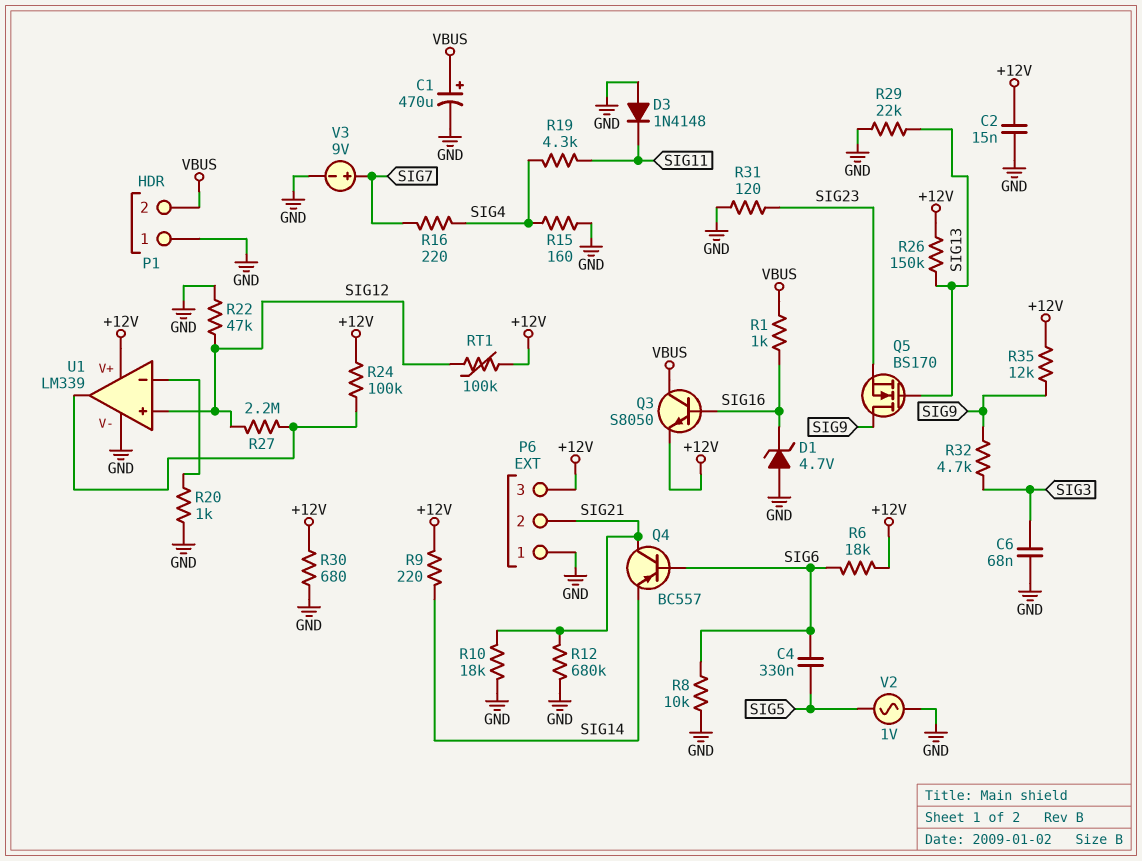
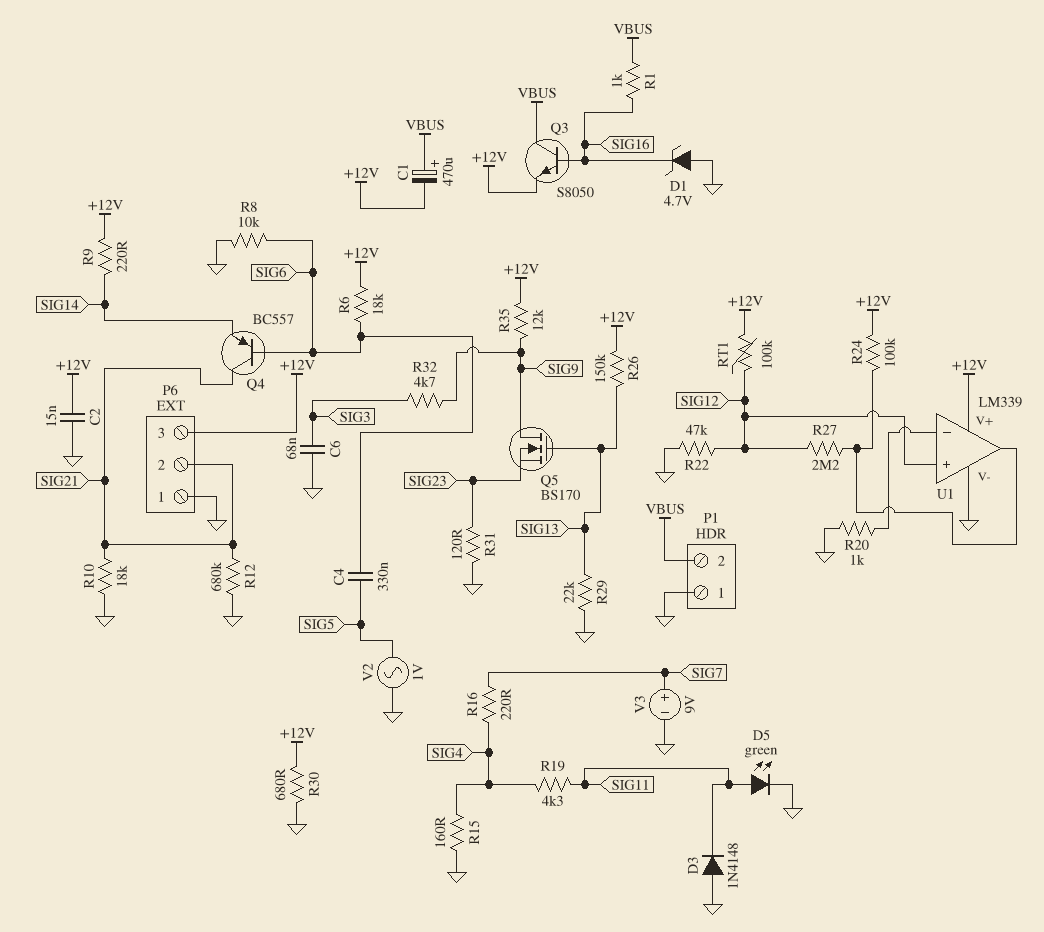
C1: 470uF (plus VBUS, minus GND) -> 470uF (plus VBUS, minus +12V)
D5: none -> LED green (A SIG11, K GND)

